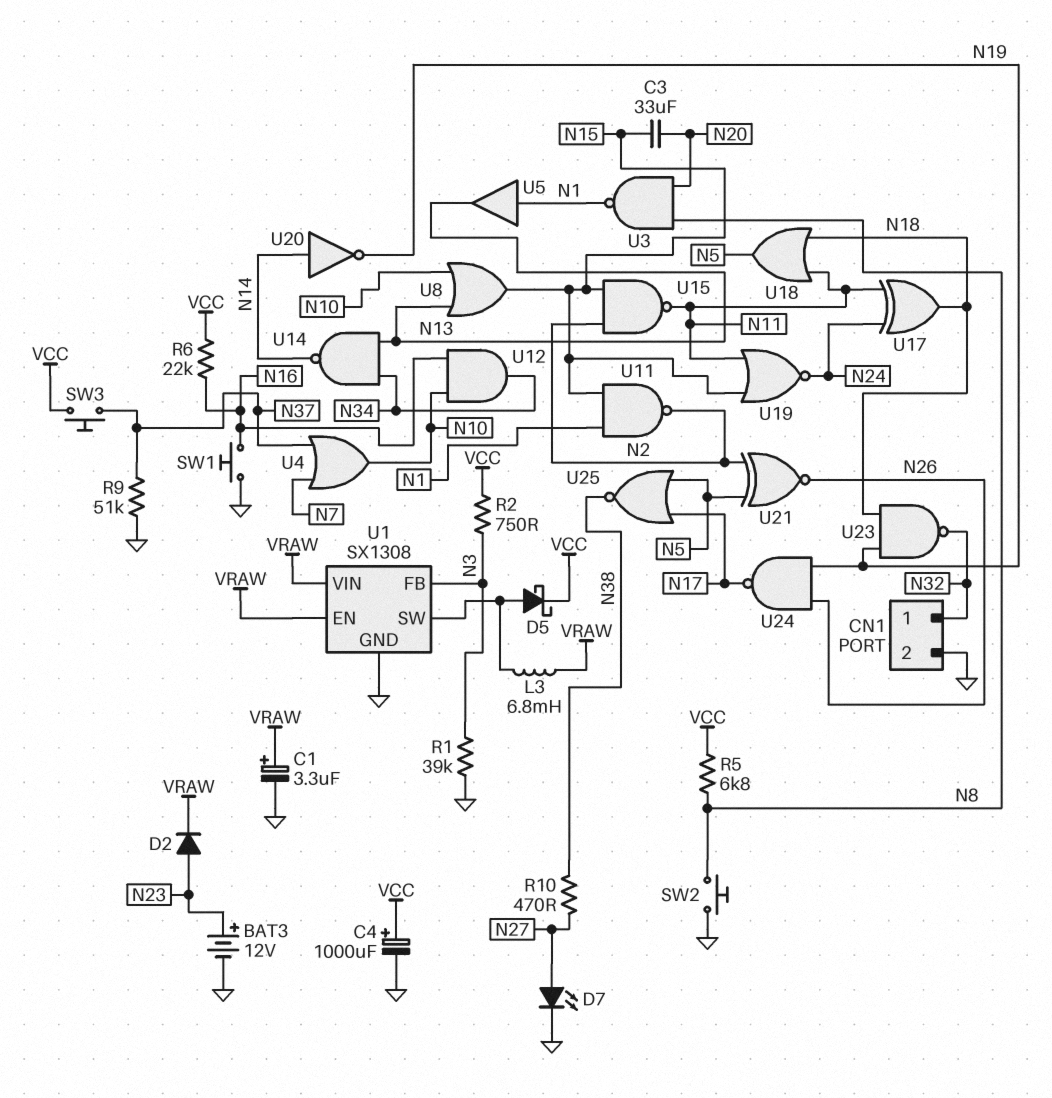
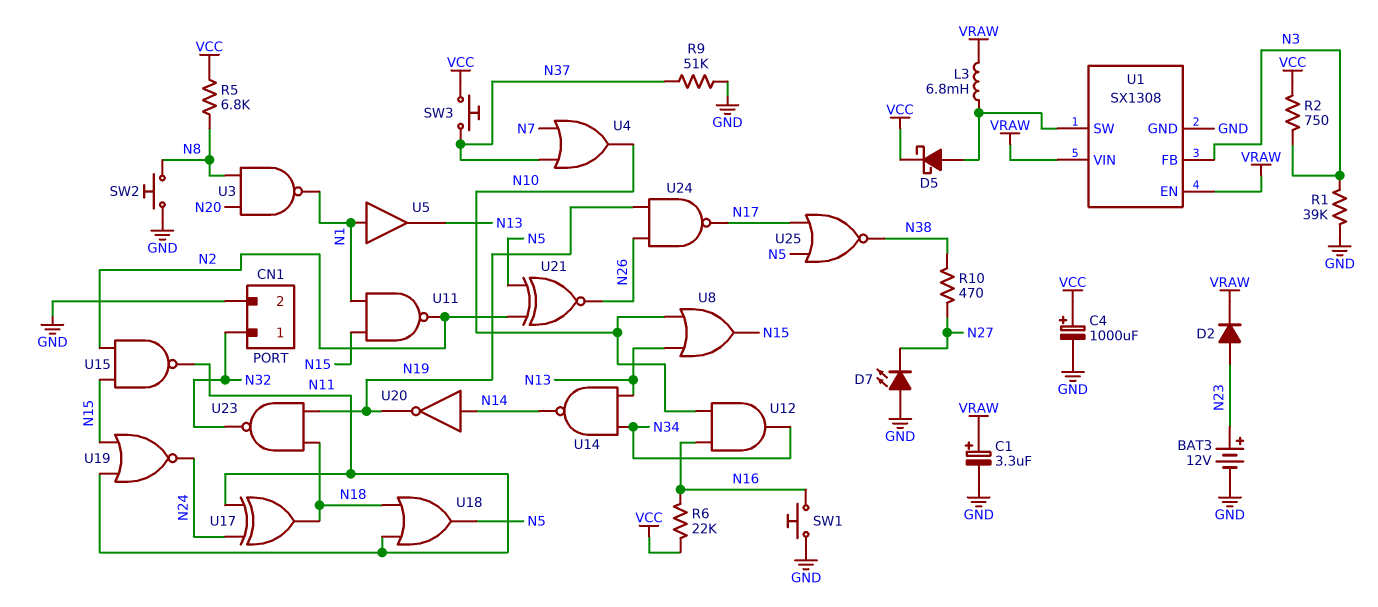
C3: 33uF (N15, N20) -> none
D7: LED (A N27, K GND) -> LED (A GND, K N27)

